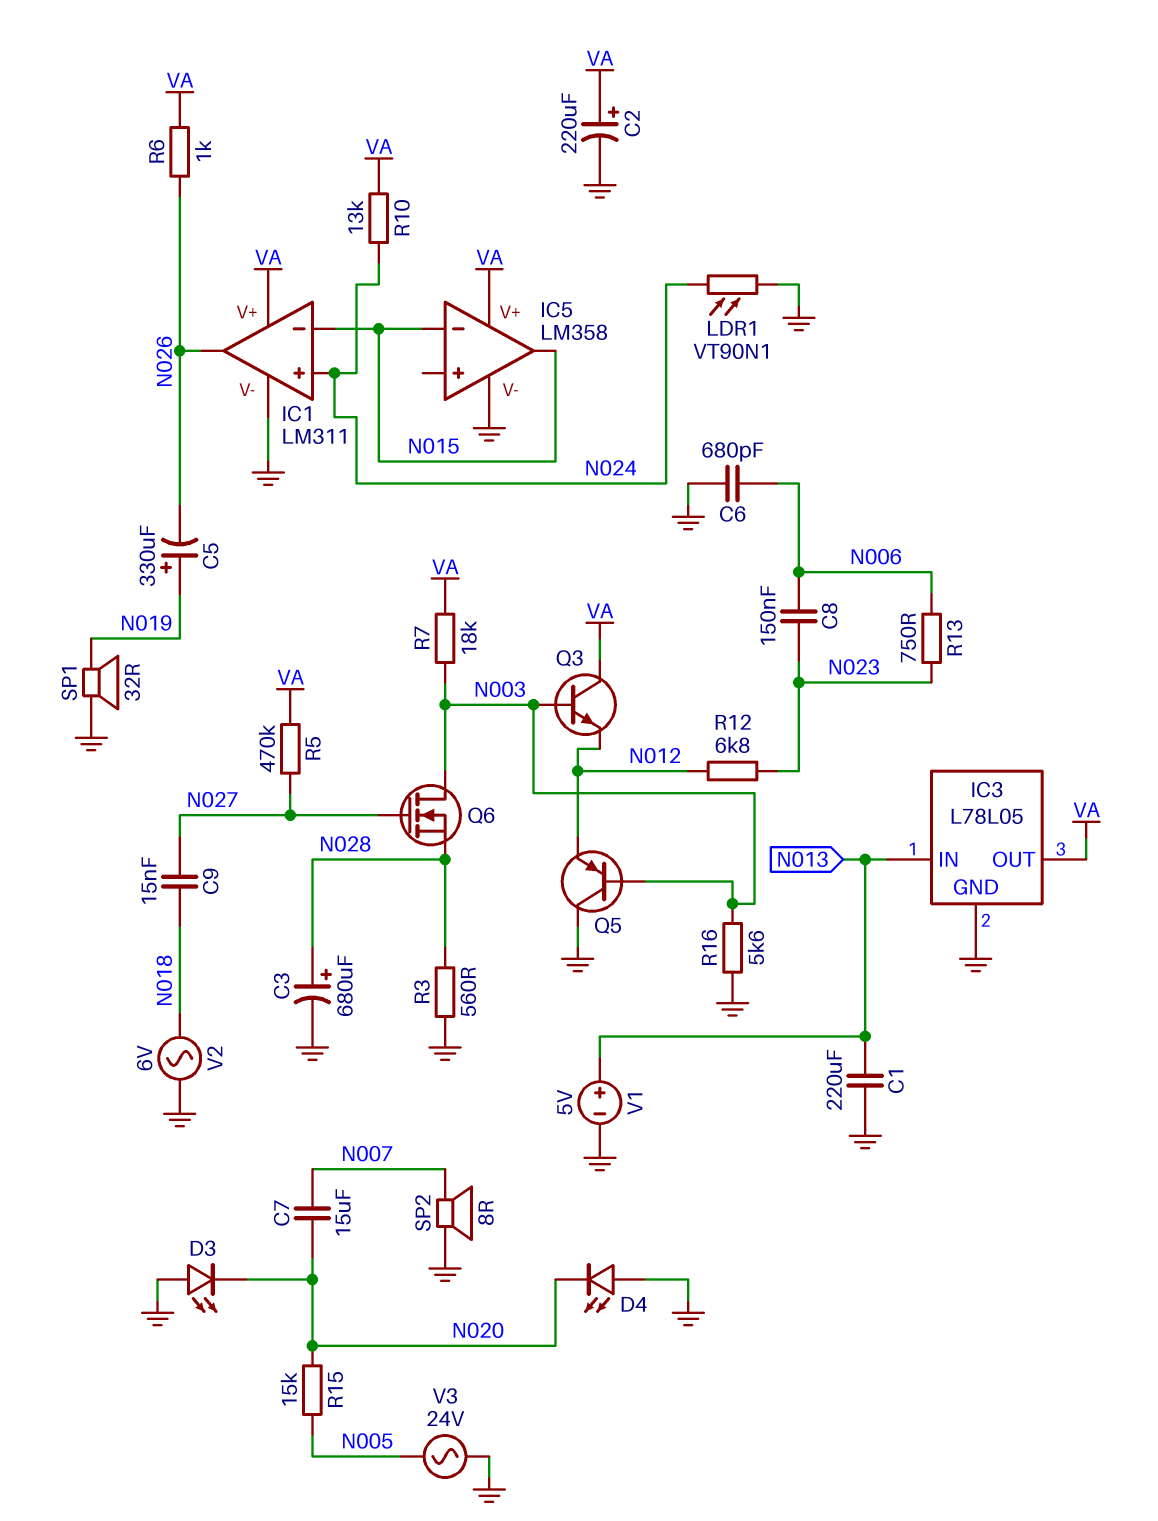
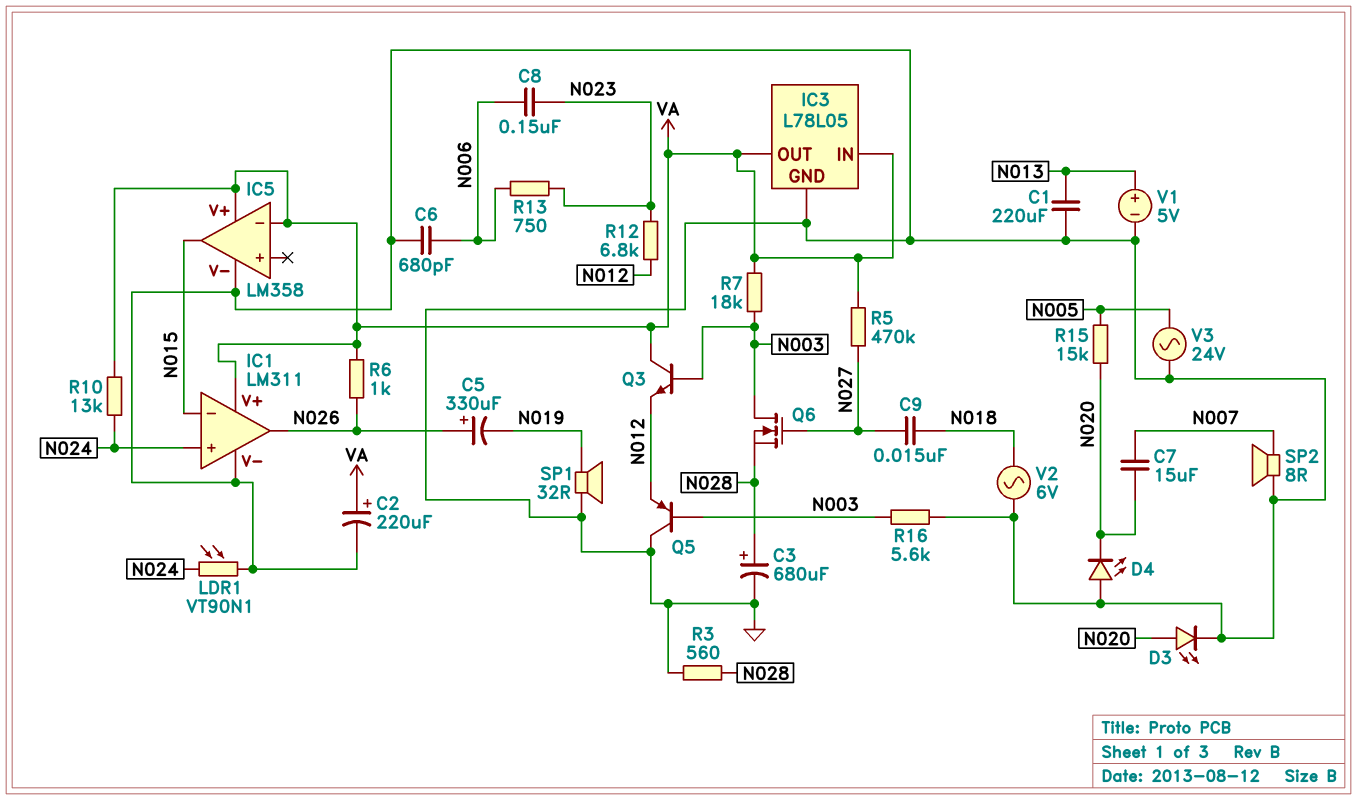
C5: 330uF (plus N019, minus N026) -> 330uF (plus N026, minus N019)
D3: LED (A GND, K N020) -> LED (A N020, K GND)
IC3 pin IN: N013 -> VA
IC5 pin in-: N015 -> VA

